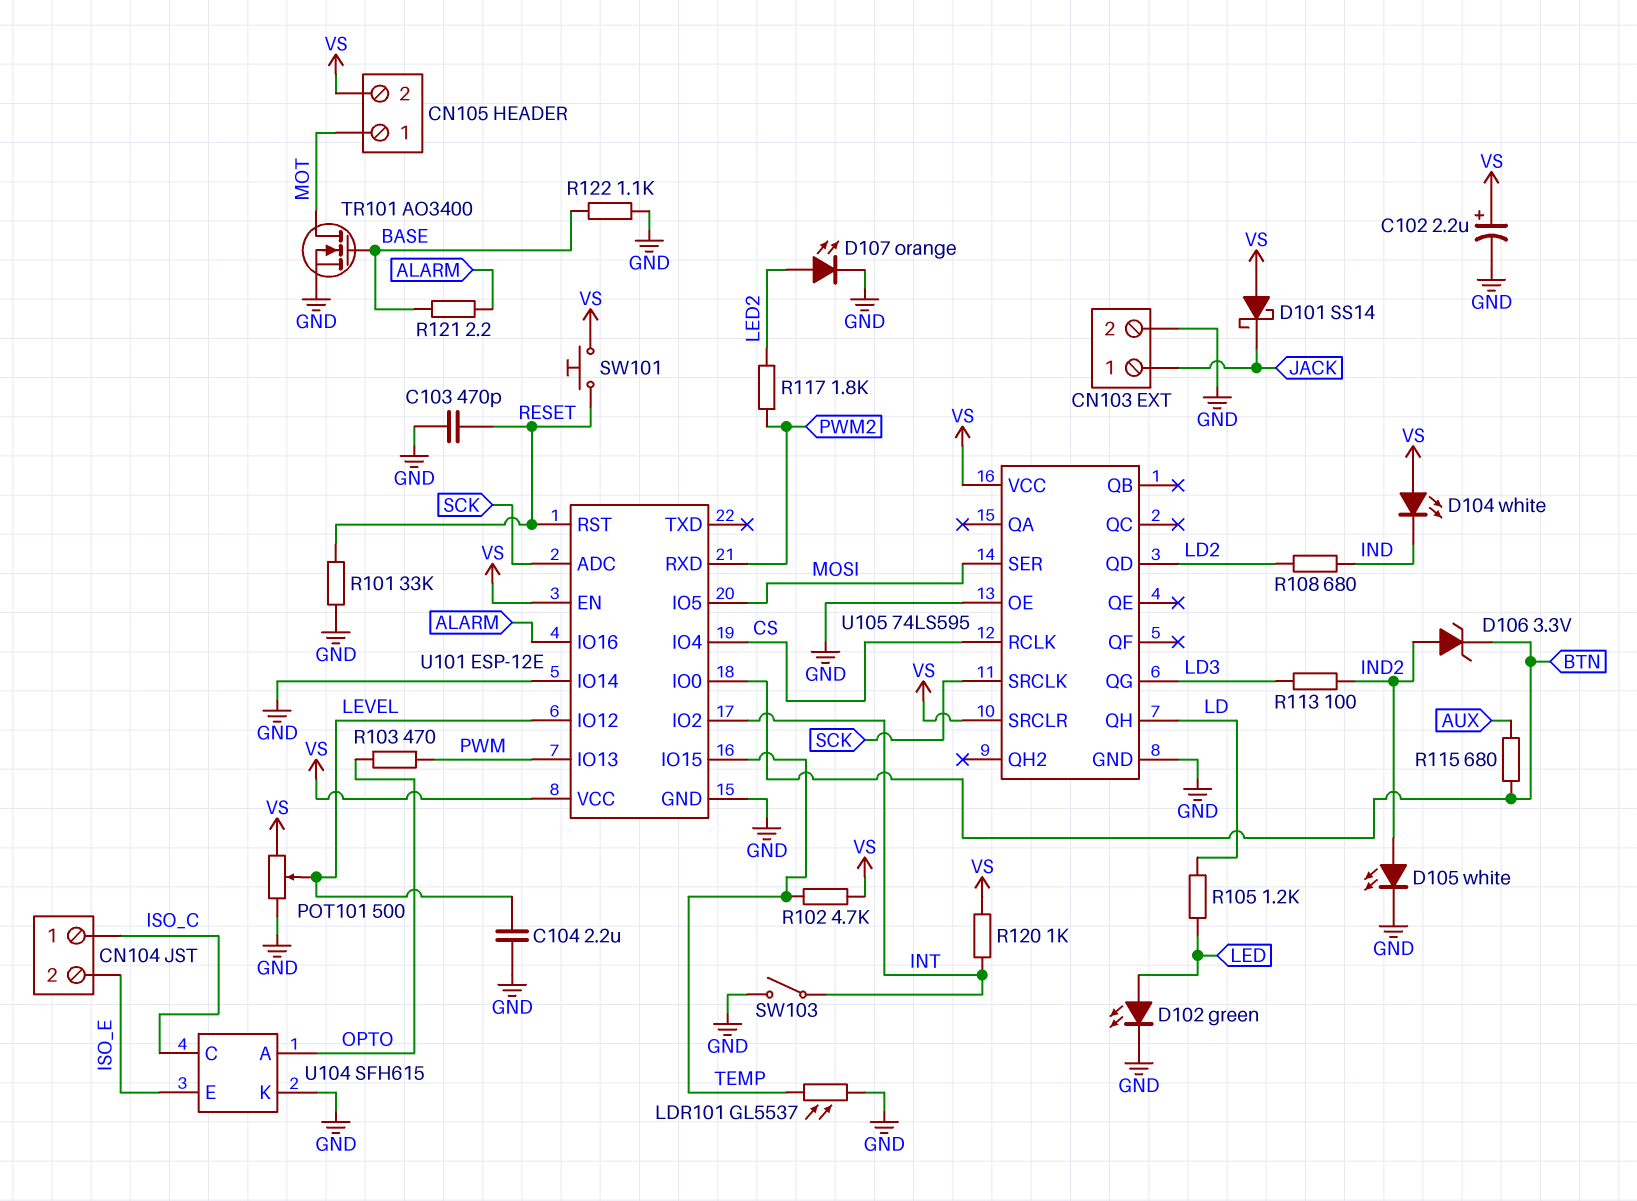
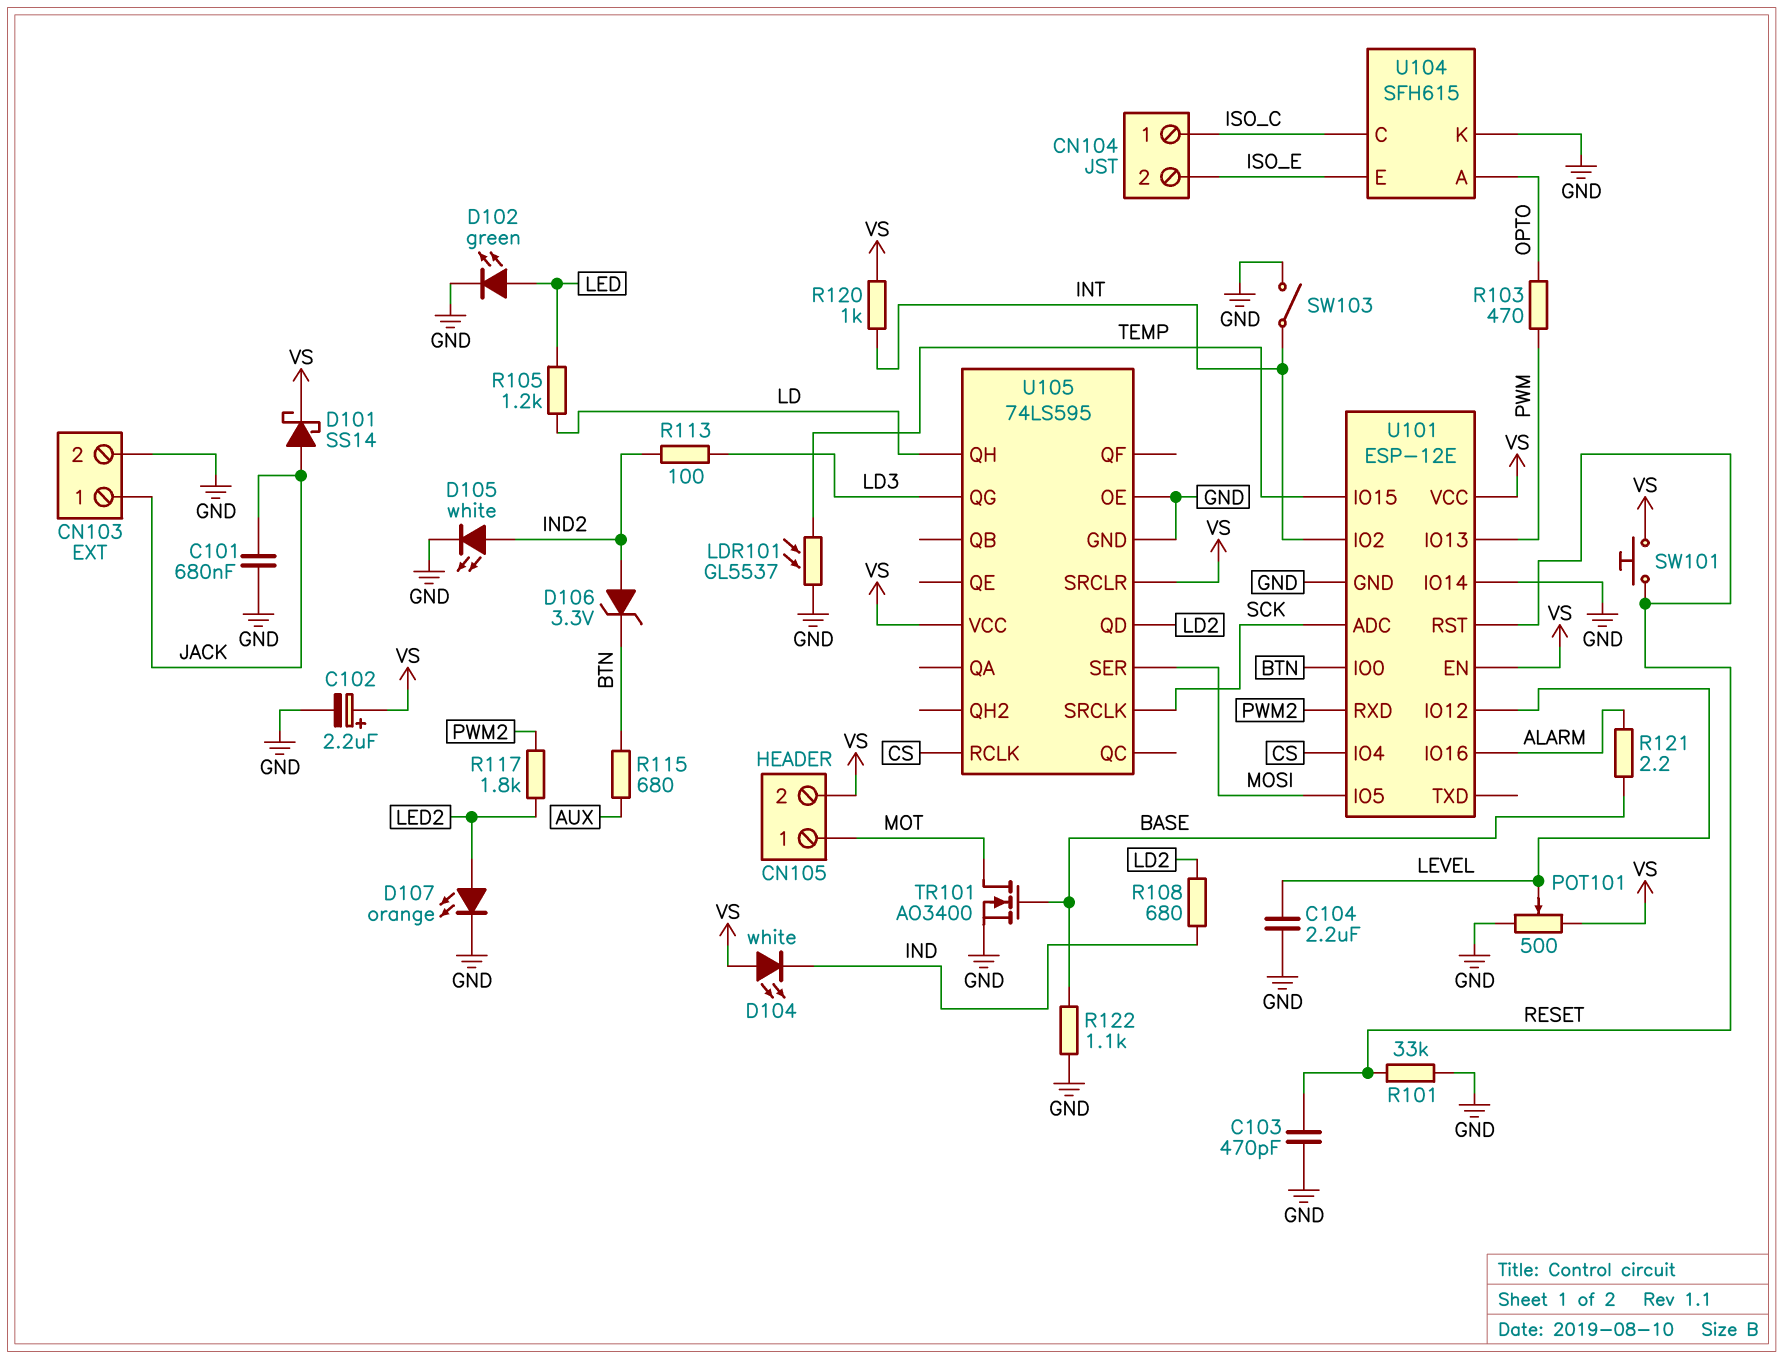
C101: none -> 680nF (GND, JACK)
D101: schottky SS14 (A VS, K JACK) -> schottky SS14 (A JACK, K VS)
R102: 4.7k (TEMP, VS) -> none

